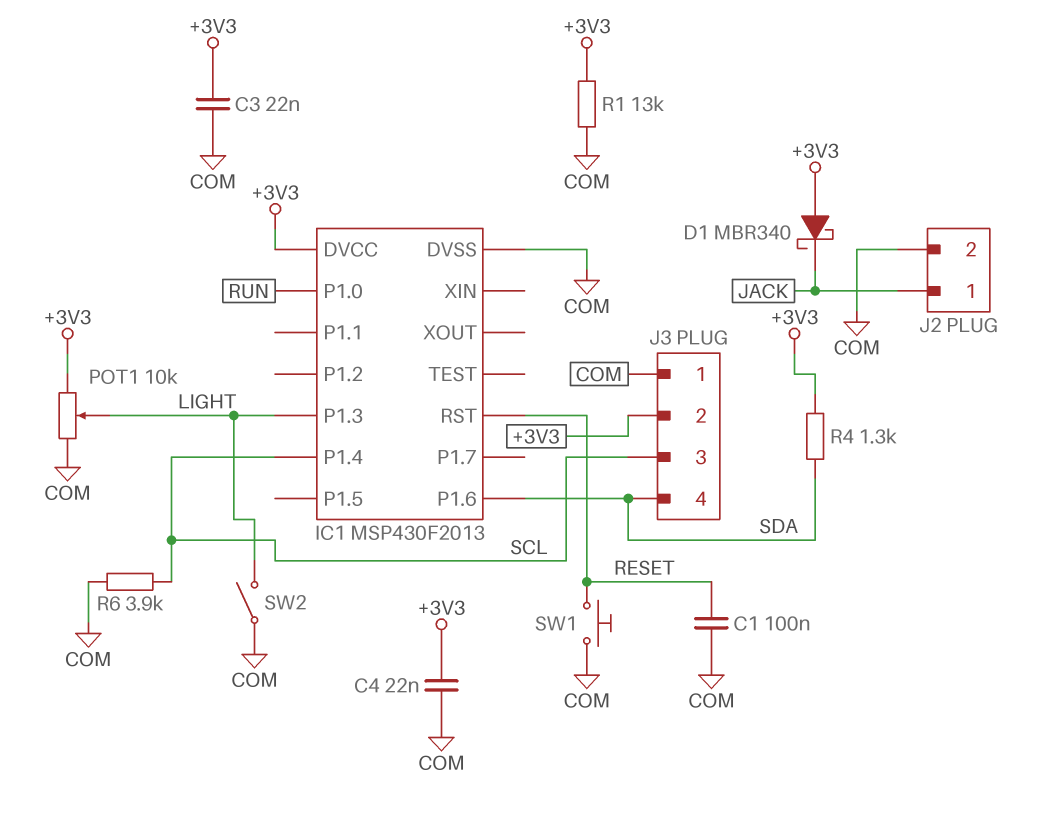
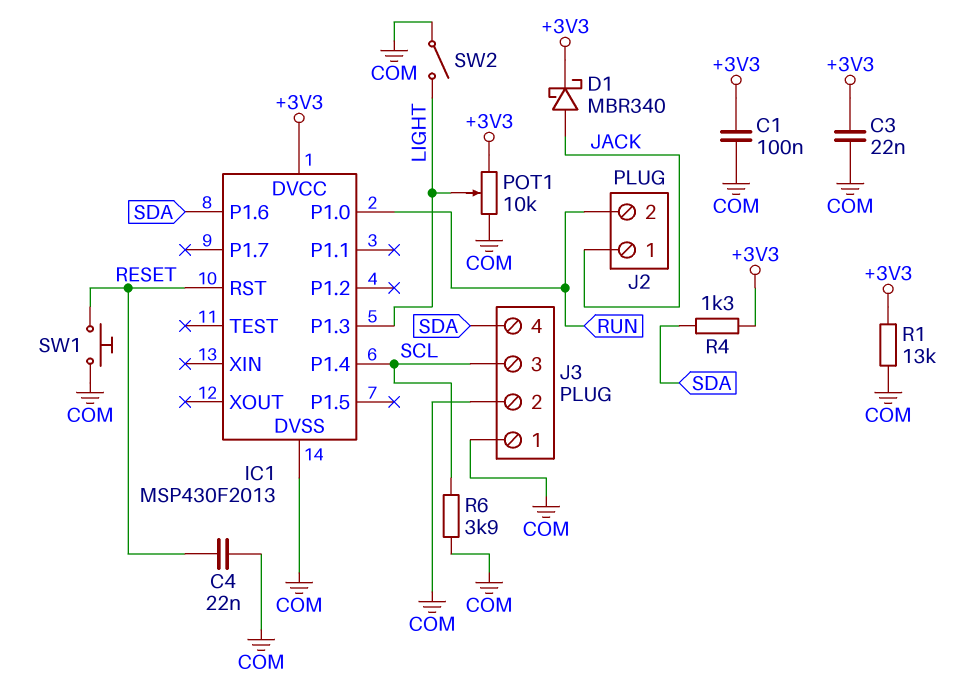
C1: 100nF (COM, RESET) -> 100nF (+3V3, COM)
C4: 22nF (+3V3, COM) -> 22nF (COM, RESET)
D1: schottky MBR340 (A +3V3, K JACK) -> schottky MBR340 (A JACK, K +3V3)
J2 pin 2: COM -> RUN
J3 pin 2: +3V3 -> COM

